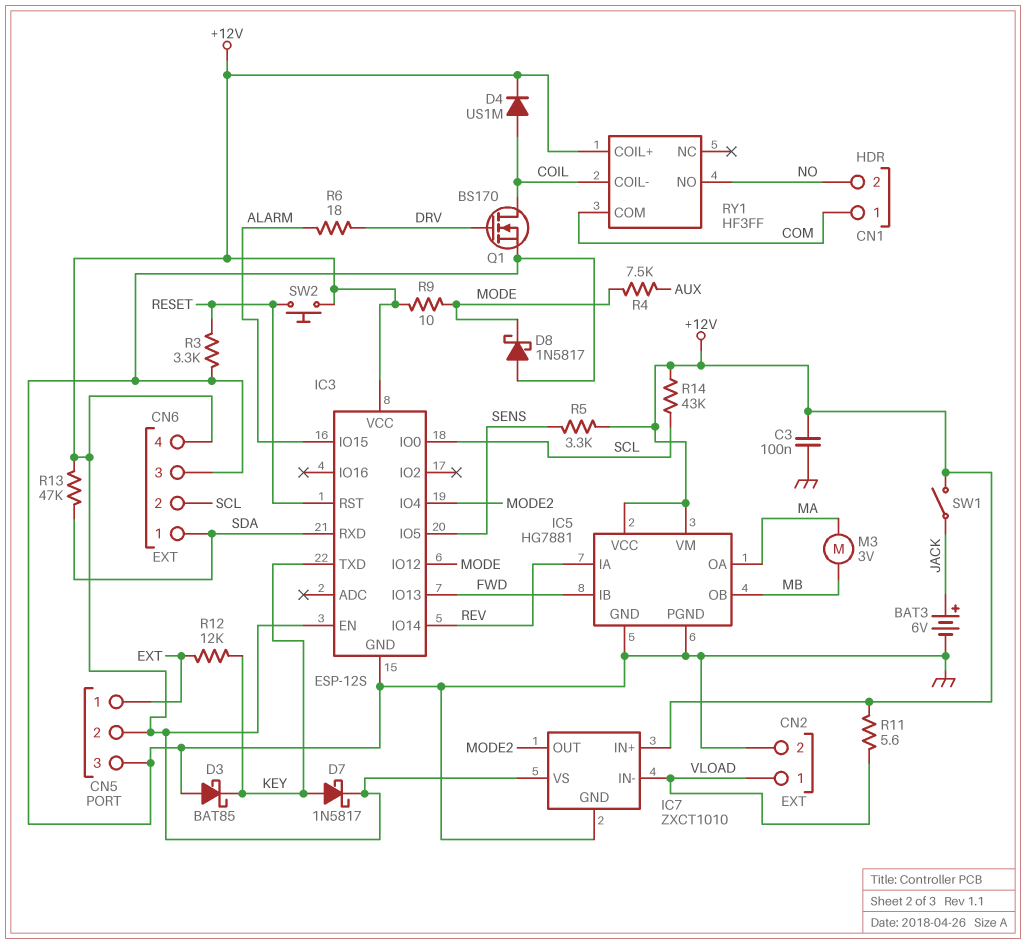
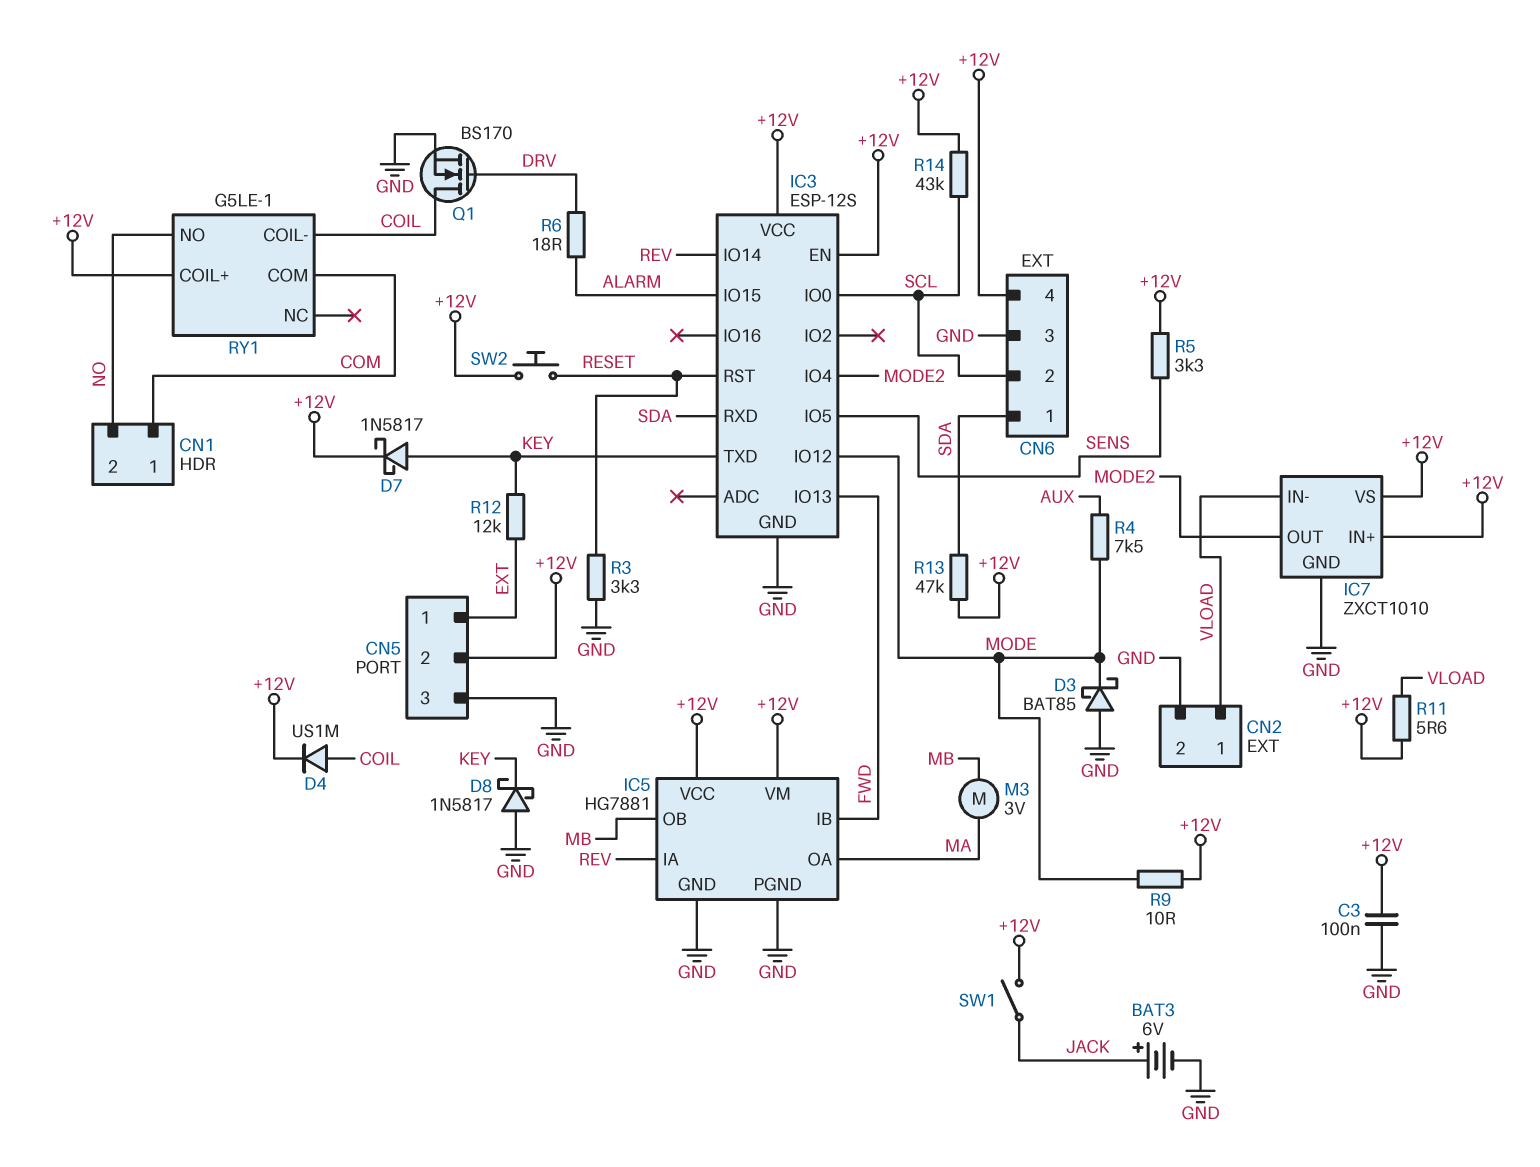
D3: schottky BAT85 (A GND, K KEY) -> schottky BAT85 (A GND, K MODE)
D8: schottky 1N5817 (A GND, K MODE) -> schottky 1N5817 (A GND, K KEY)
RY1: HF3FF -> G5LE-1

